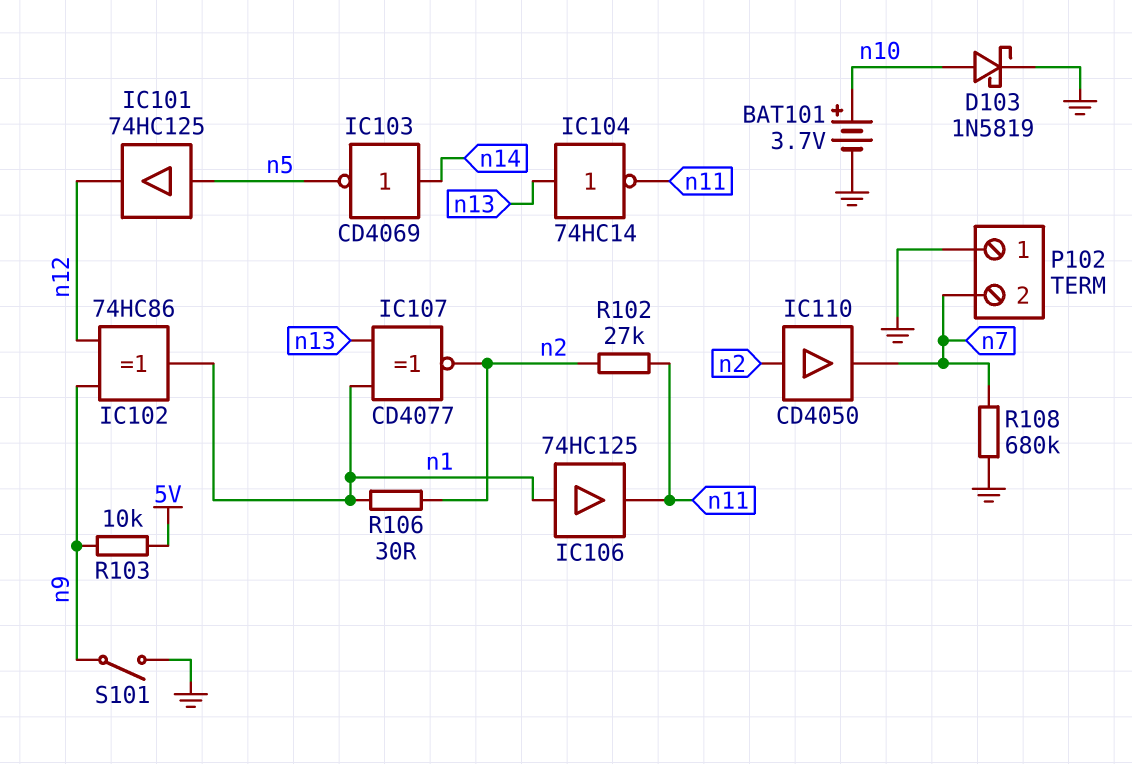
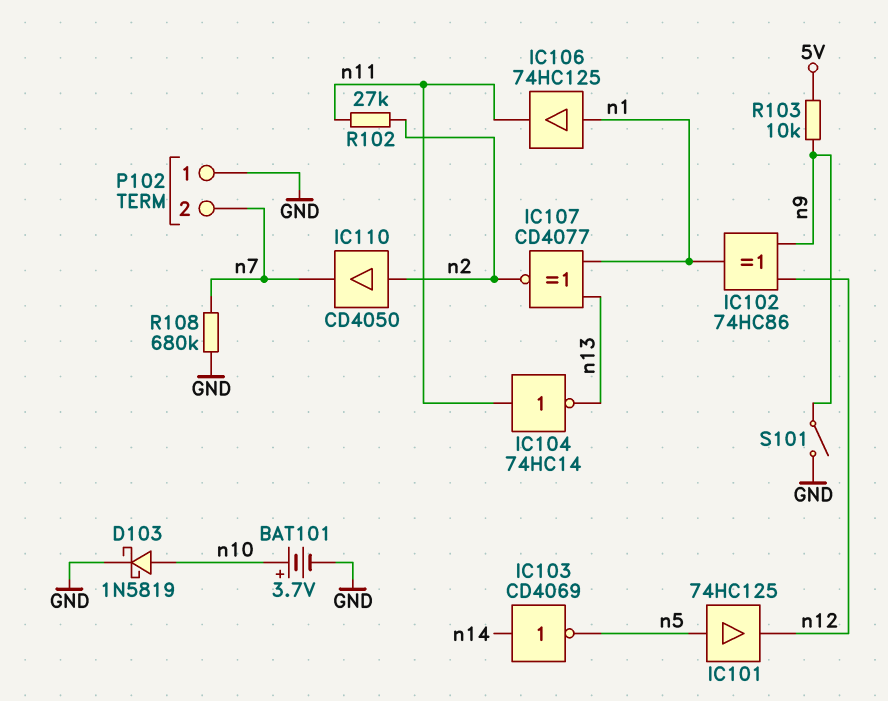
IC104: NOT 74HC14 (in n13, out n11) -> NOT 74HC14 (in n11, out n13)
R106: 30 (n1, n2) -> none

